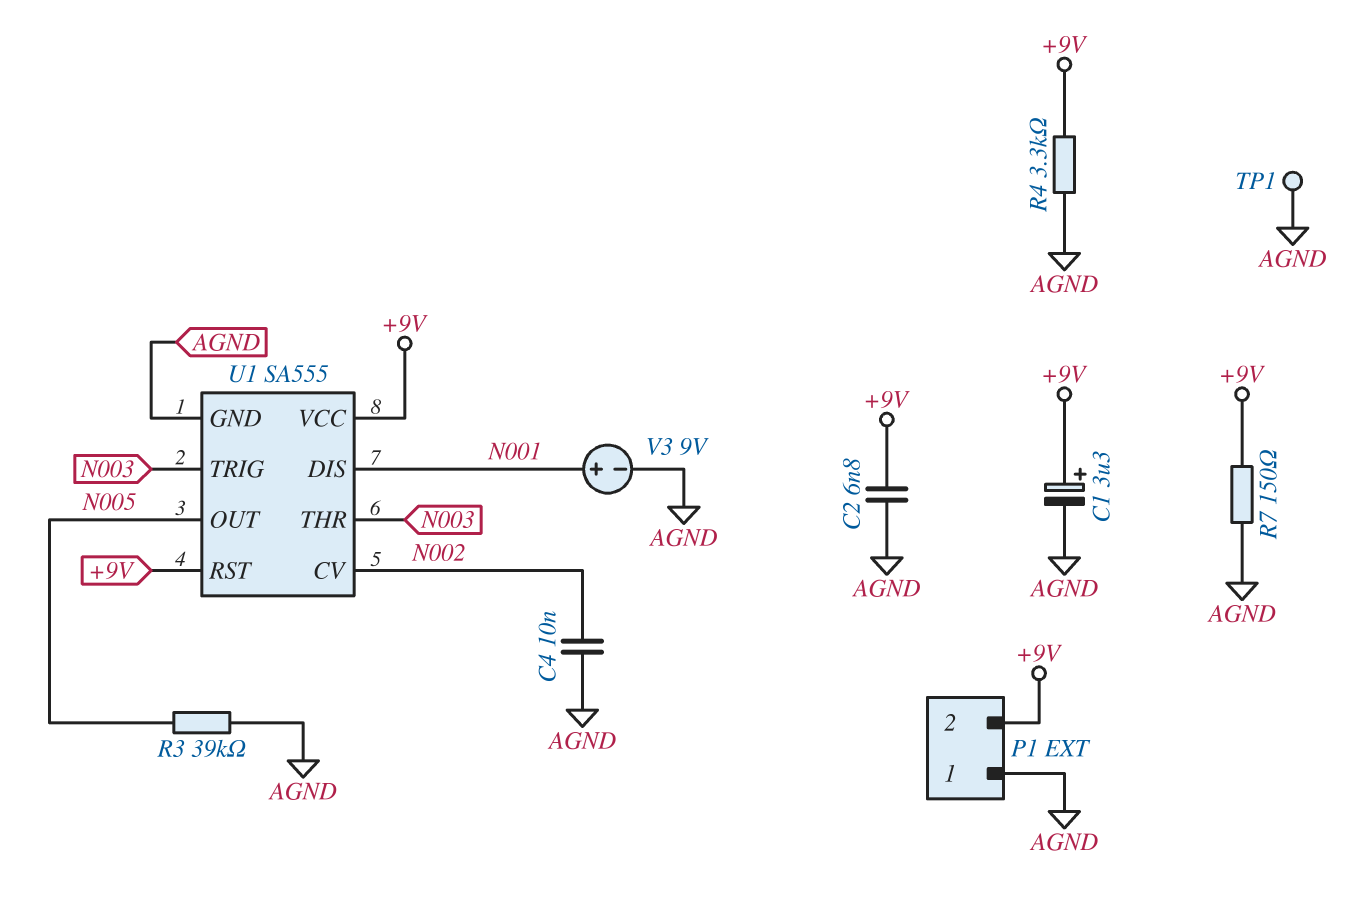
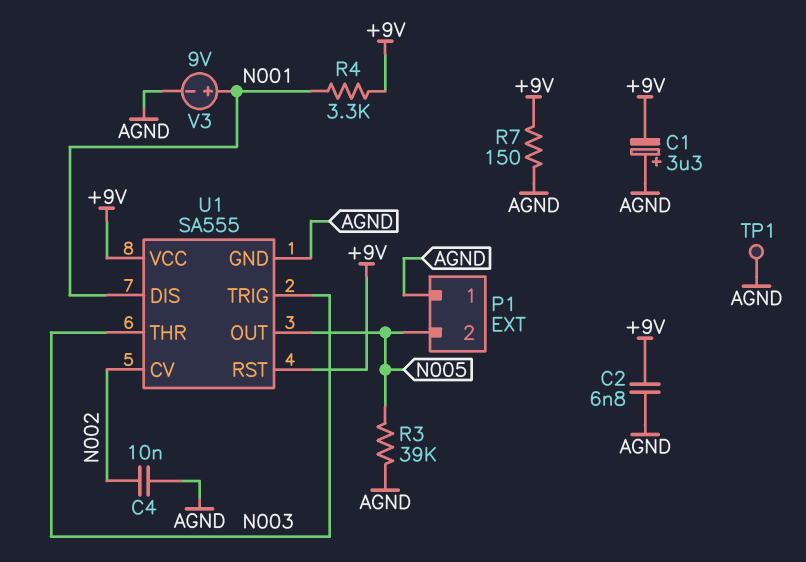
C1: 3.3uF (plus +9V, minus AGND) -> 3.3uF (plus AGND, minus +9V)
P1 pin 2: +9V -> N005
R4: 3.3k (+9V, AGND) -> 3.3k (+9V, N001)

